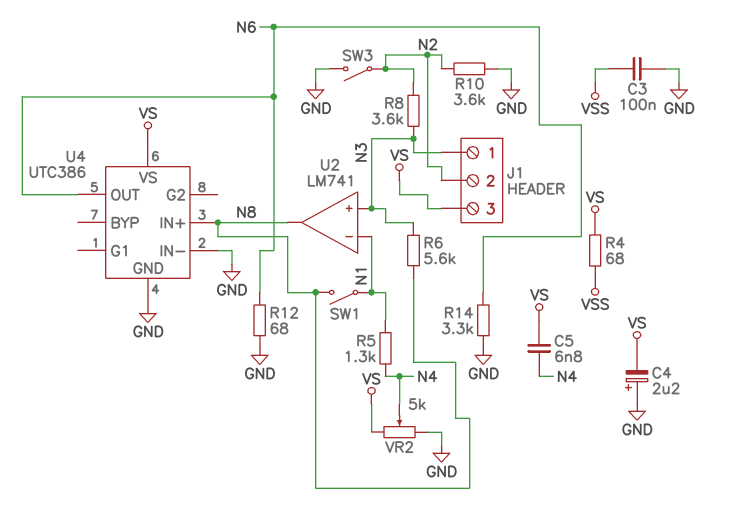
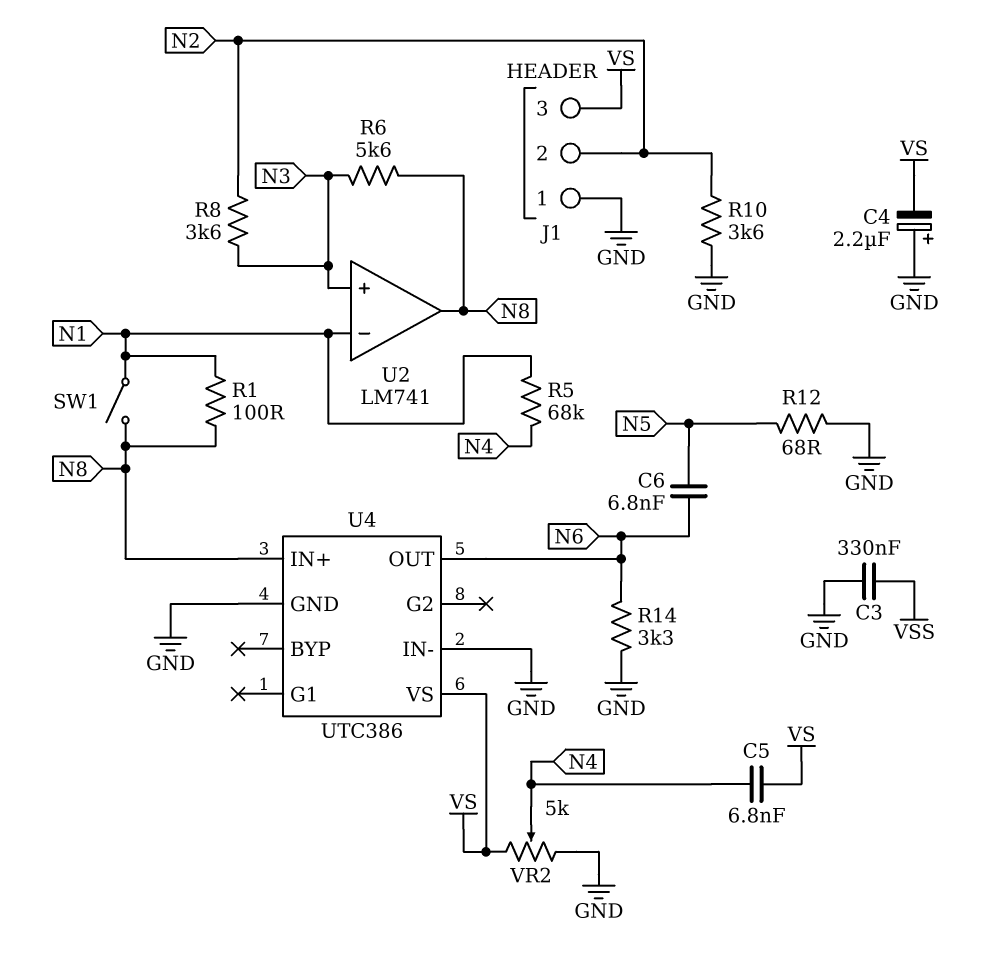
C3: 100nF (GND, VSS) -> 330nF (GND, VSS)
C6: none -> 6.8nF (N5, N6)
J1 pin 1: N3 -> GND
R1: none -> 100 (N1, N8)
R4: 68 (VS, VSS) -> none
R5: 1.3k (N1, N4) -> 68k (N1, N4)
R12: 68 (GND, N6) -> 68 (GND, N5)
SW3: switch (GND, N2) -> none

